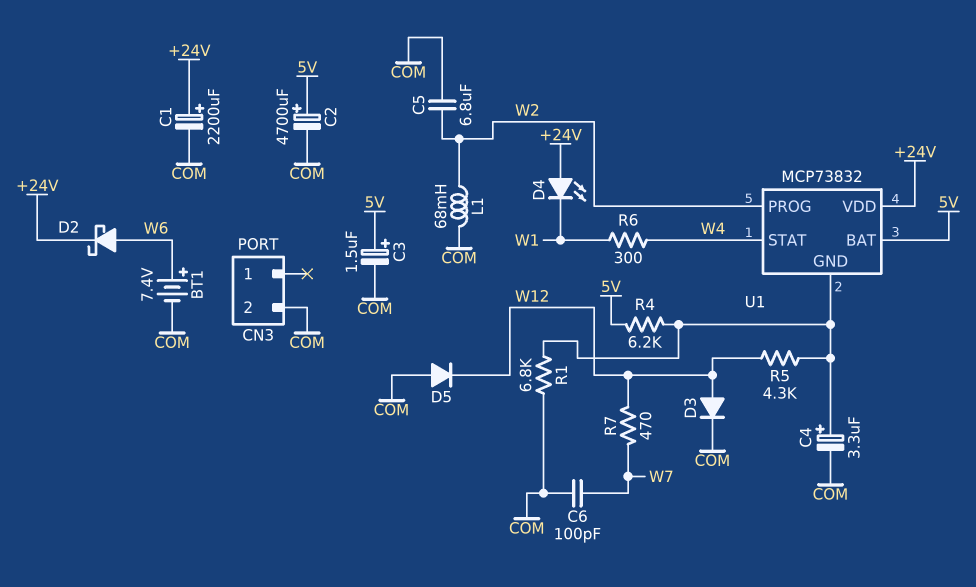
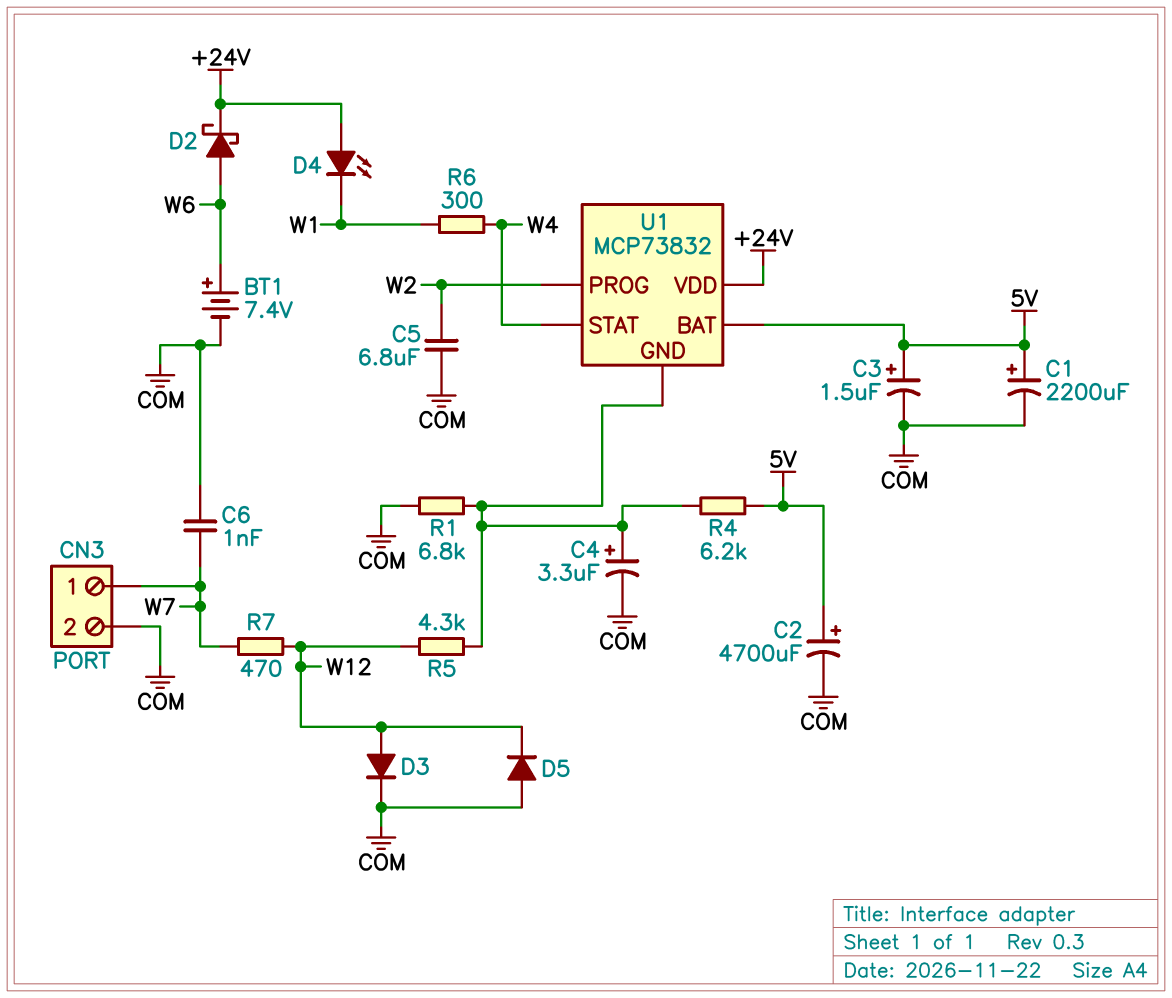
C1: 2200uF (plus +24V, minus COM) -> 2200uF (plus 5V, minus COM)
C6: 100pF (COM, W7) -> 1nF (COM, W7)
CN3 pin 1: none -> W7
L1: 68mH (COM, W2) -> none

